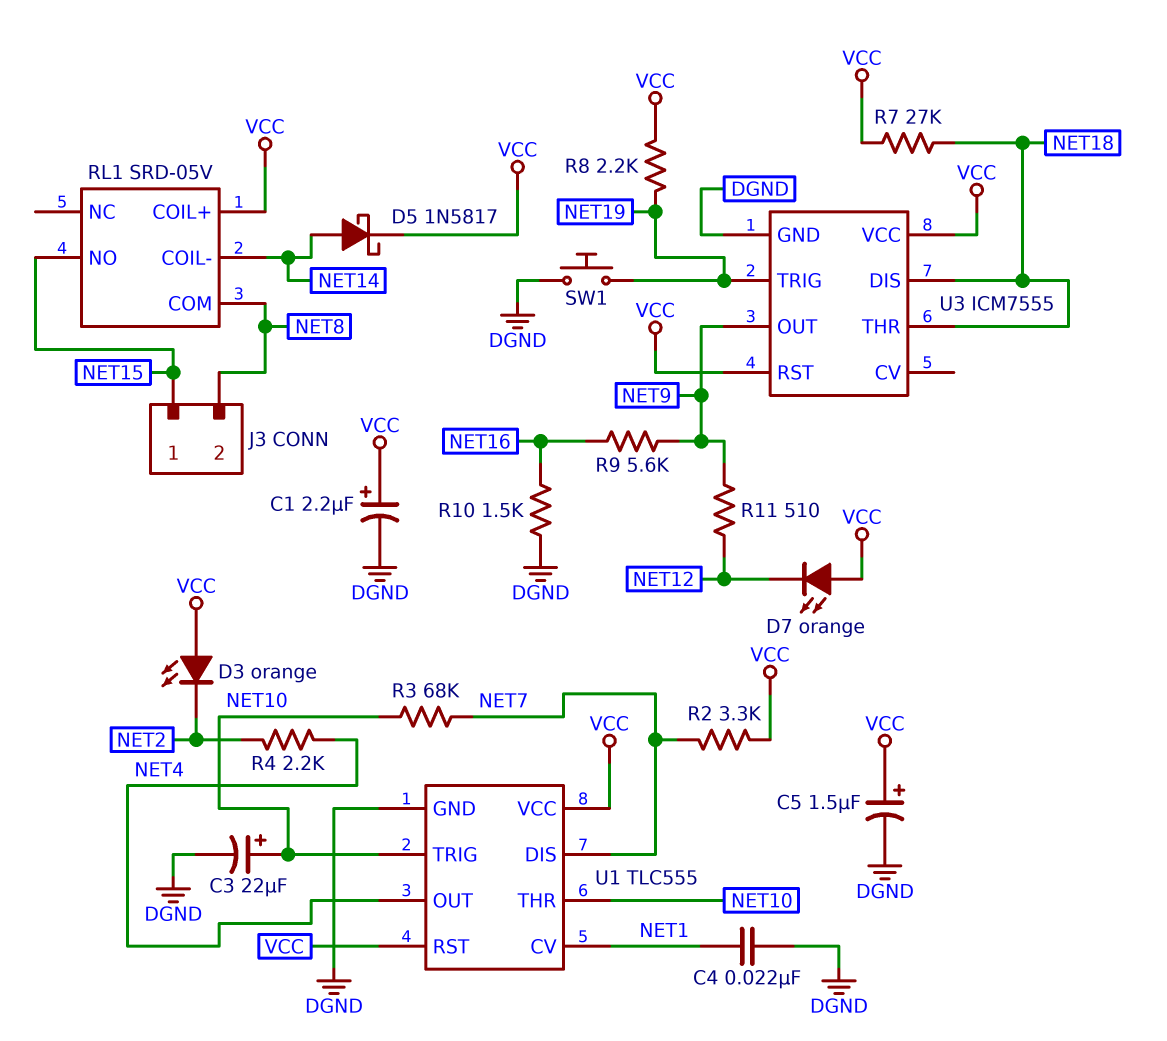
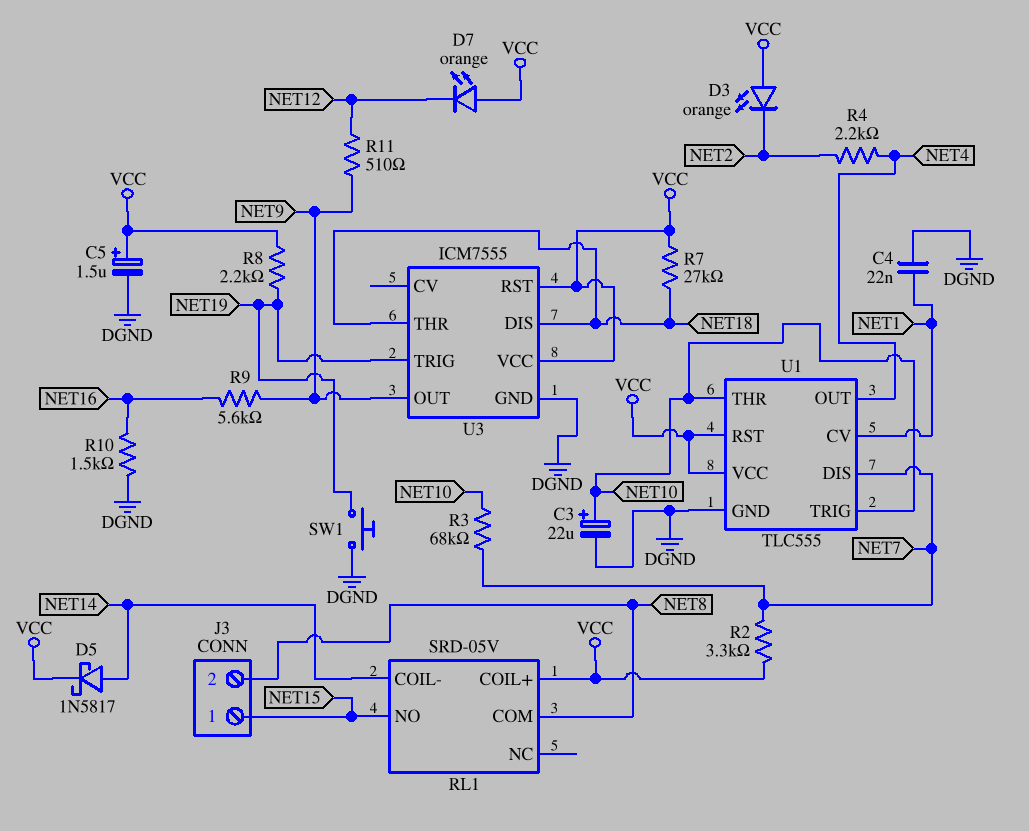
C1: 2.2uF (plus VCC, minus DGND) -> none

